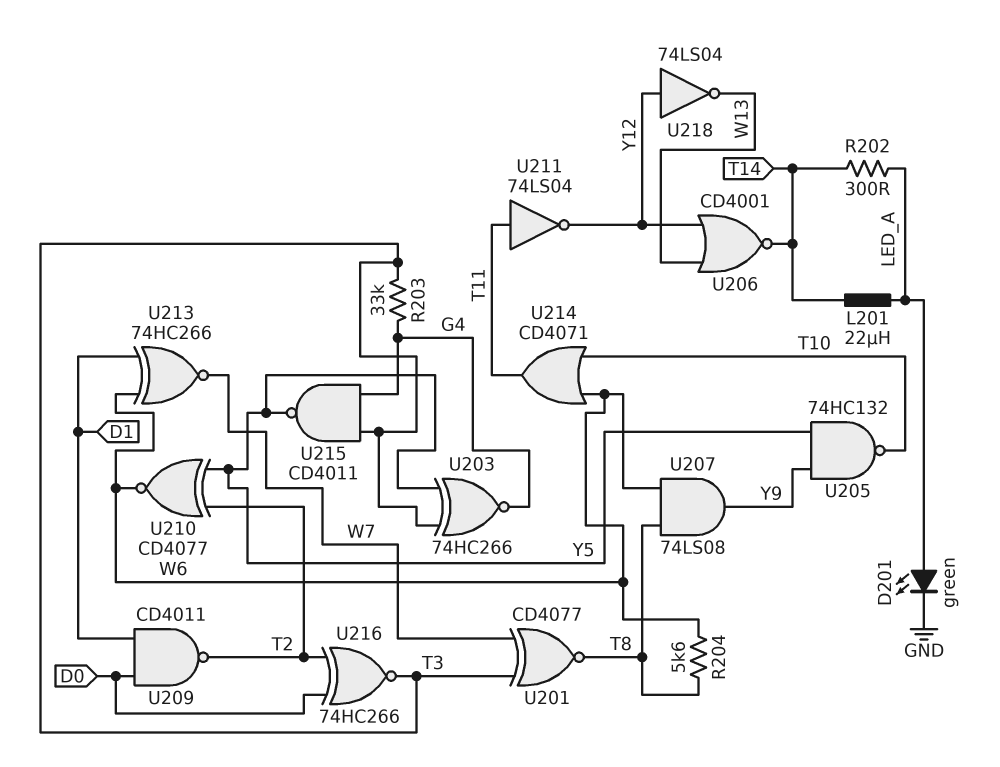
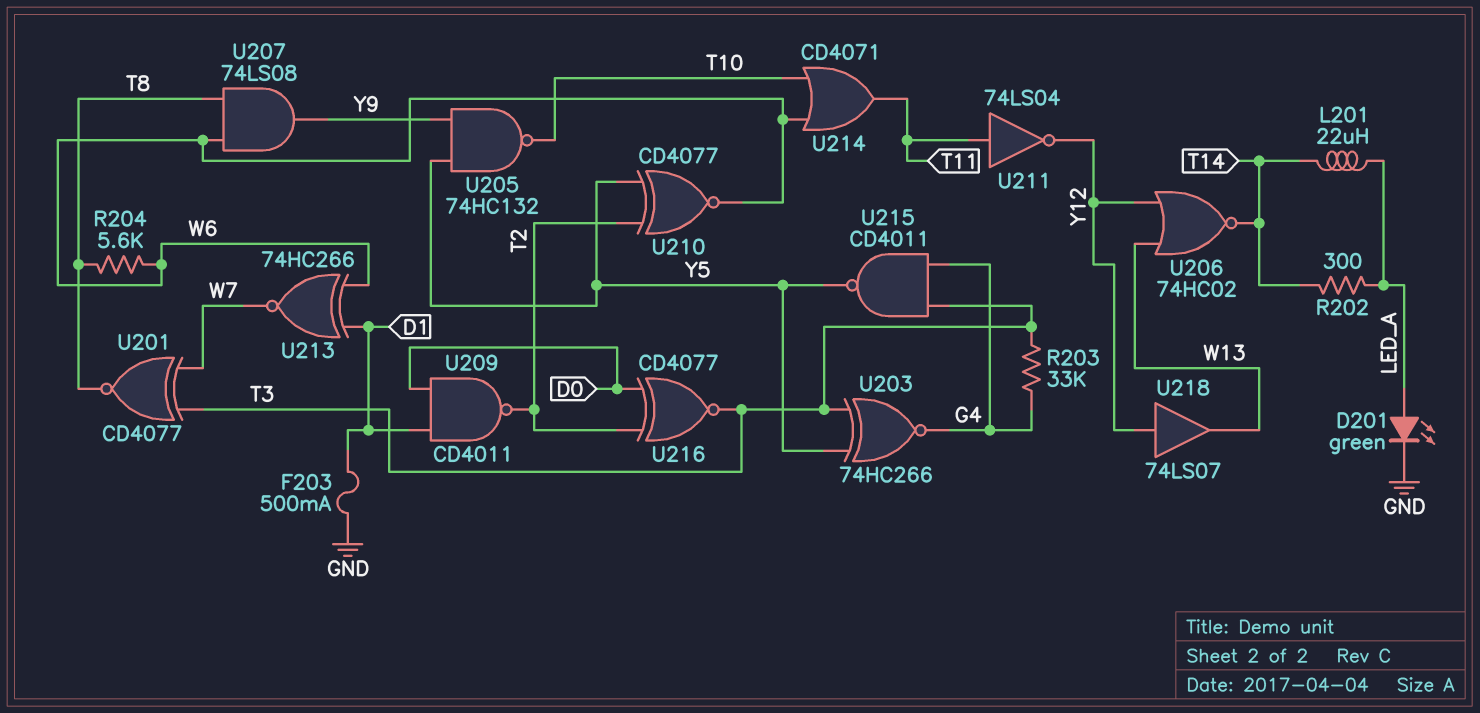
F203: none -> 500mA (D1, GND)
U206: NOR CD4001 (in W13, in Y12, out T14) -> NOR 74HC02 (in W13, in Y12, out T14)
U216: XNOR 74HC266 (in D0, in T2, out T3) -> XNOR CD4077 (in D0, in T2, out T3)
U218: NOT 74LS04 (in Y12, out W13) -> buffer 74LS07 (in Y12, out W13)

